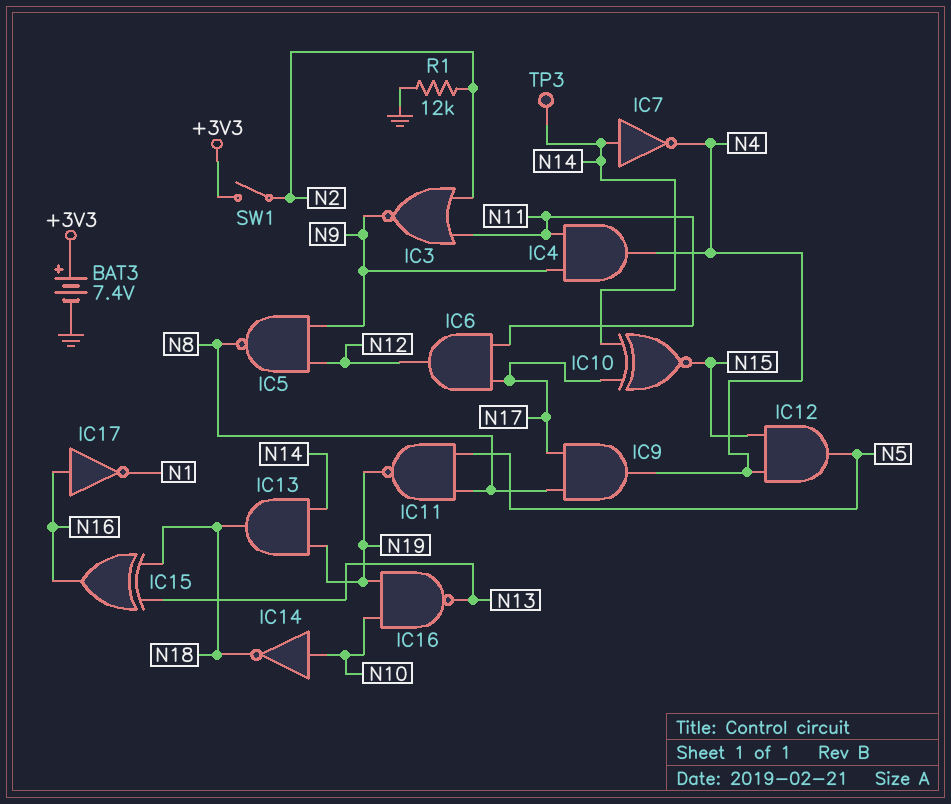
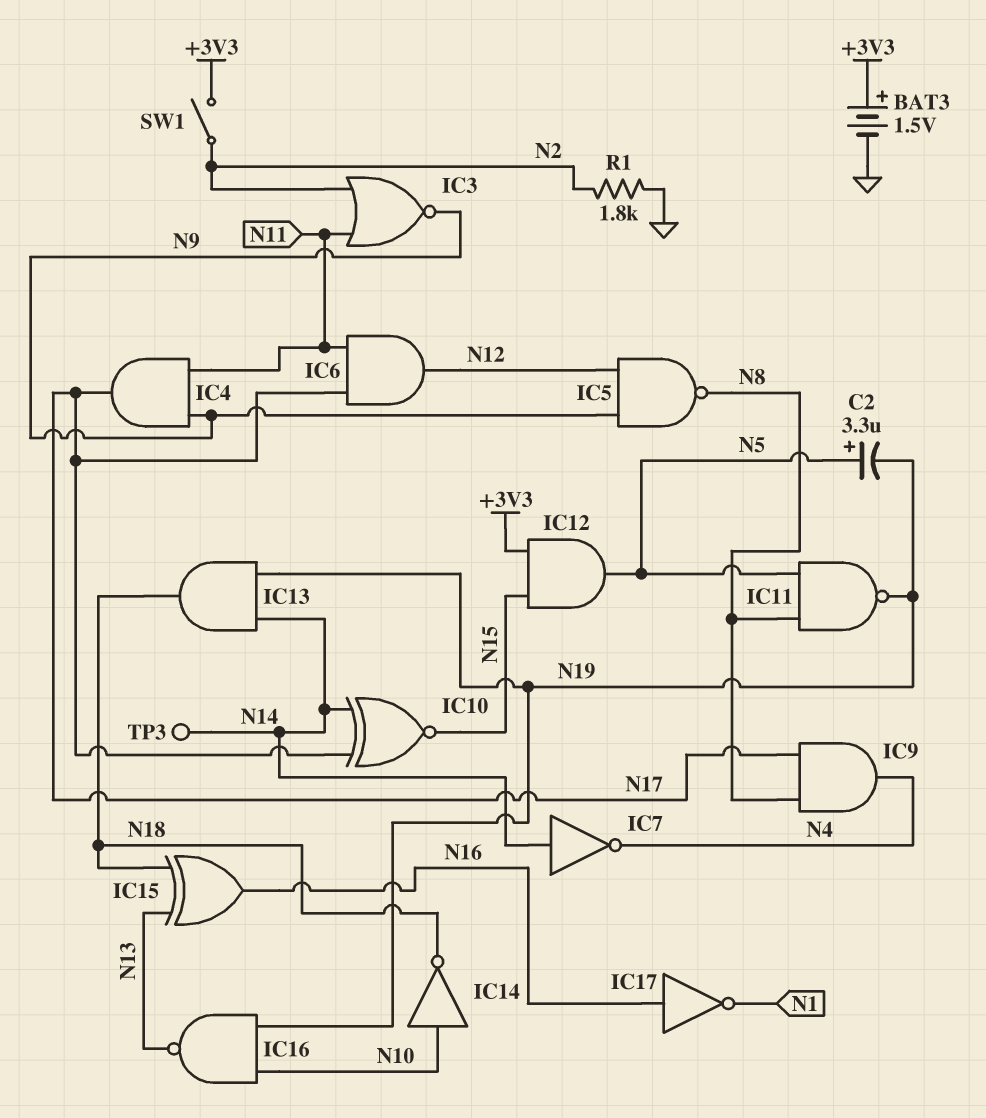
BAT3: 7.4V (plus +3V3, minus GND) -> 1.5V (plus +3V3, minus GND)
C2: none -> 3.3uF (plus N5, minus N19)
IC4: AND (in N9, in N11, out N4) -> AND (in N9, in N11, out N17)
IC12: AND (in N4, in N15, out N5) -> AND (in +3V3, in N15, out N5)
R1: 12k (GND, N2) -> 1.8k (GND, N2)

